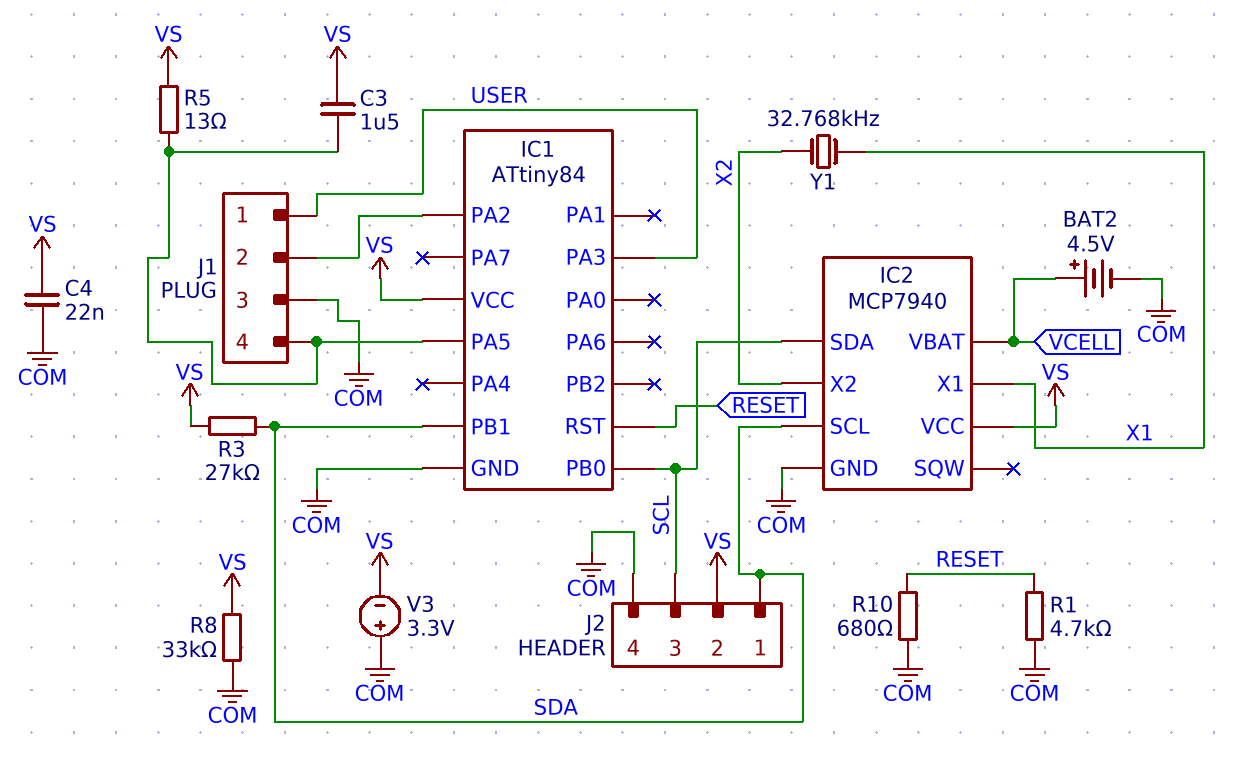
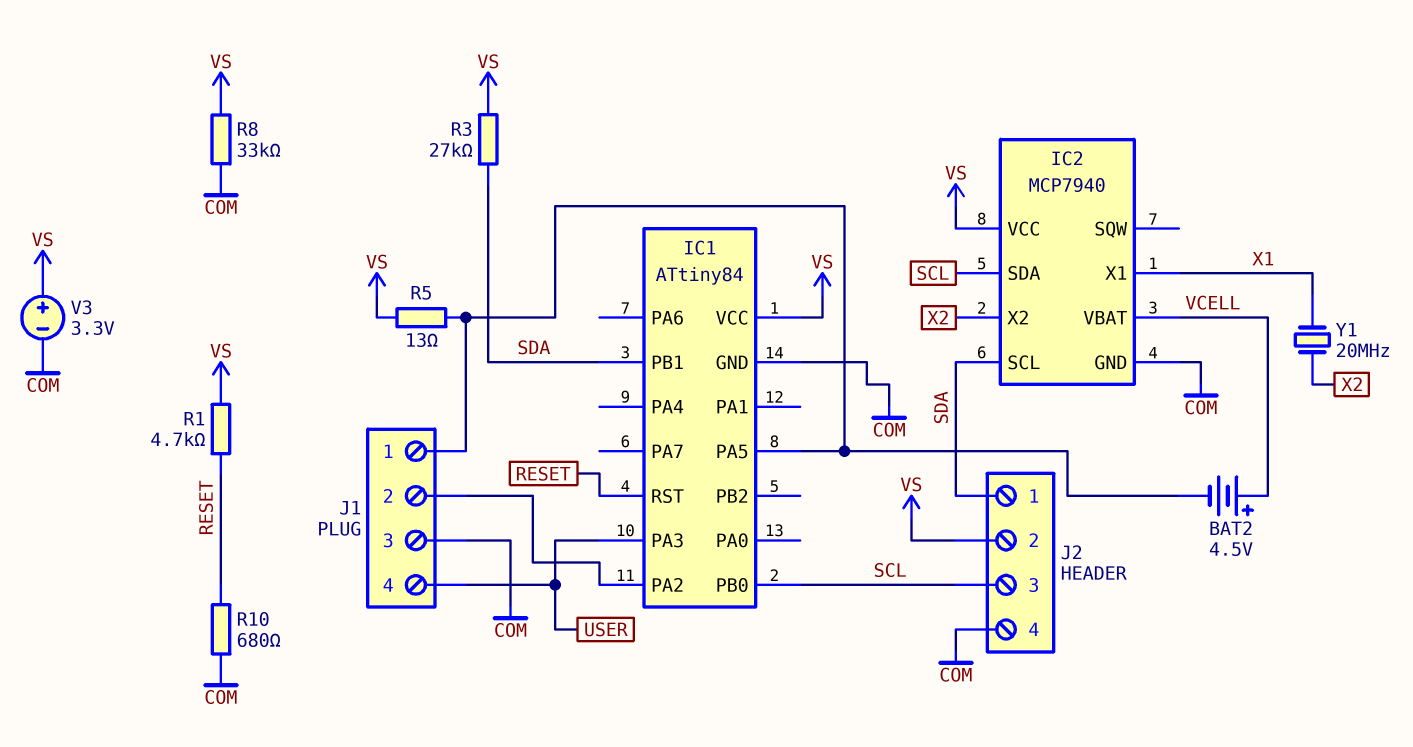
BAT2: 4.5V (plus VCELL, minus COM) -> 4.5V (plus VCELL, minus IC1/PA5)
C3: 1.5uF (IC1/PA5, VS) -> none
C4: 22nF (COM, VS) -> none
J1 pin 1: USER -> IC1/PA5
J1 pin 4: IC1/PA5 -> USER
R1: 4.7k (COM, RESET) -> 4.7k (RESET, VS)
V3: 3.3V (plus COM, minus VS) -> 3.3V (plus VS, minus COM)
Y1: 32.768kHz (X1, X2) -> 20MHz (X1, X2)

